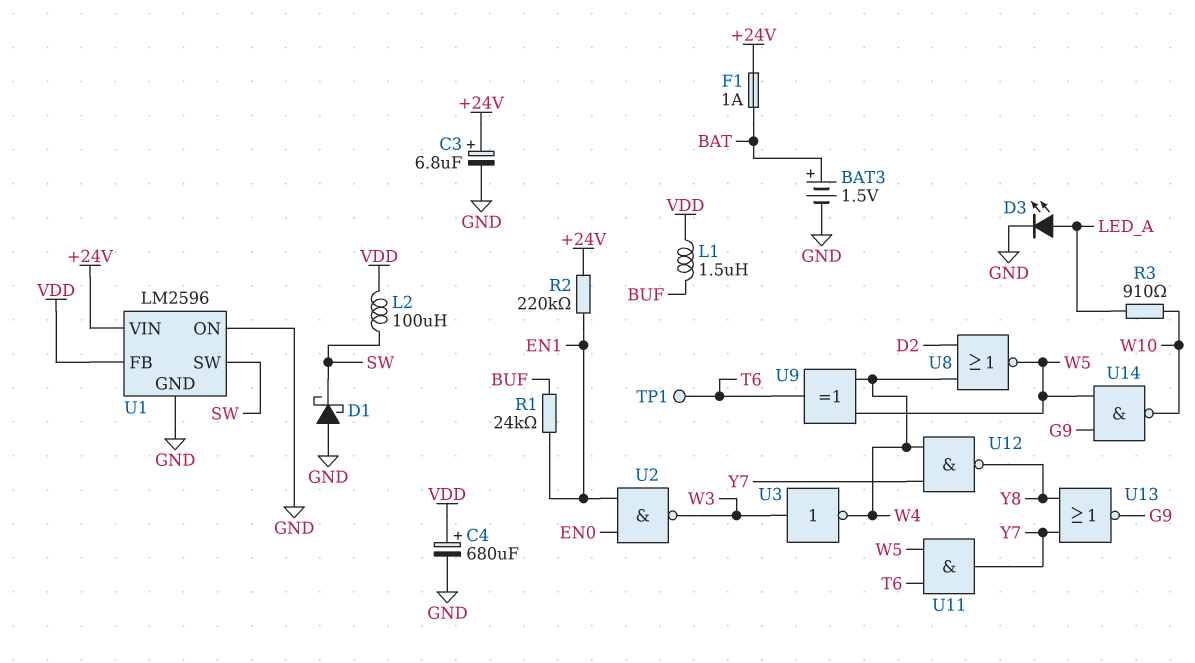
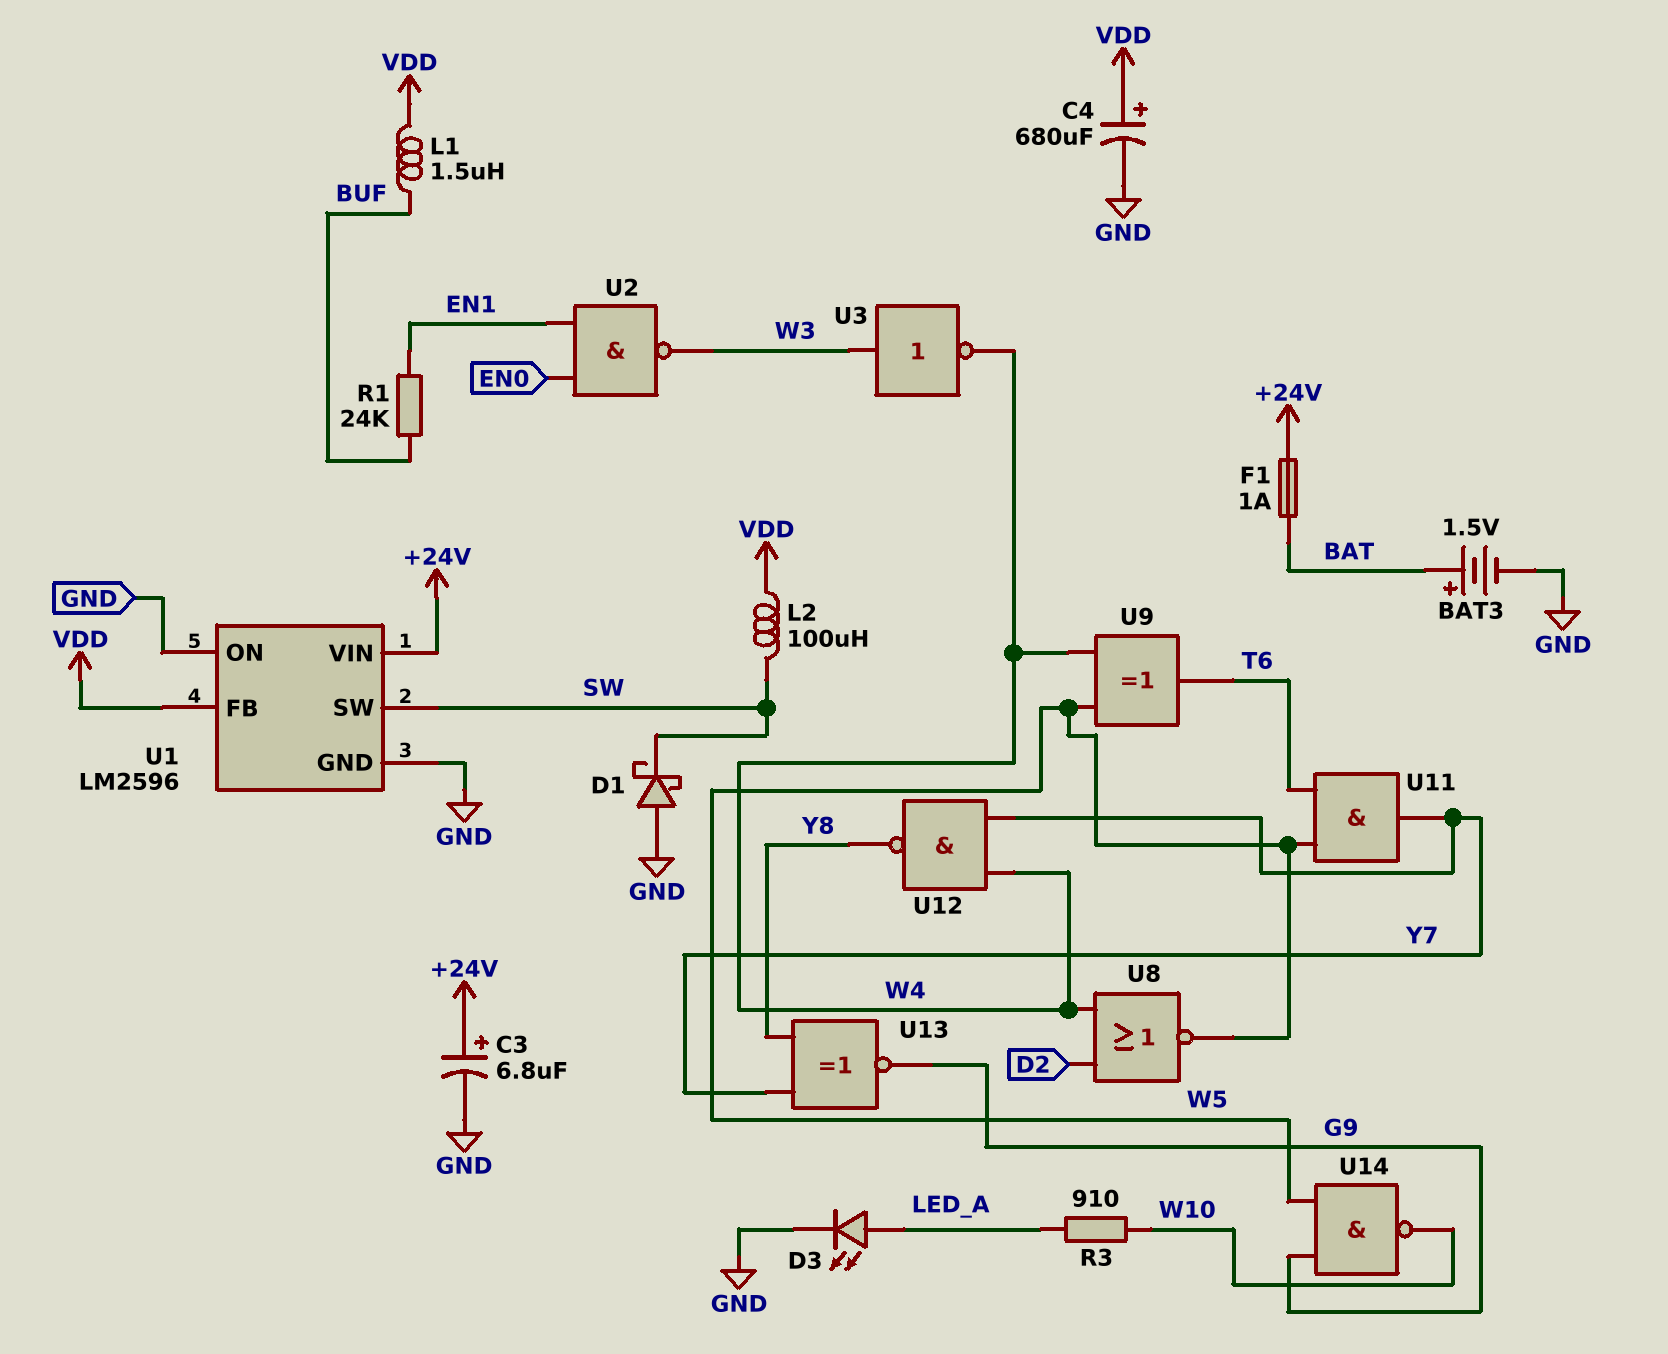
R2: 220k (+24V, EN1) -> none
TP1: test point (T6) -> none
U13: NOR (in Y7, in Y8, out G9) -> XNOR (in Y7, in Y8, out G9)

